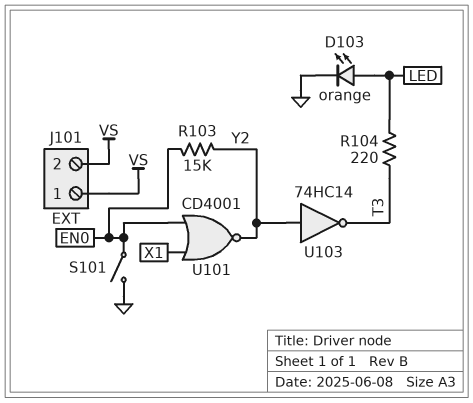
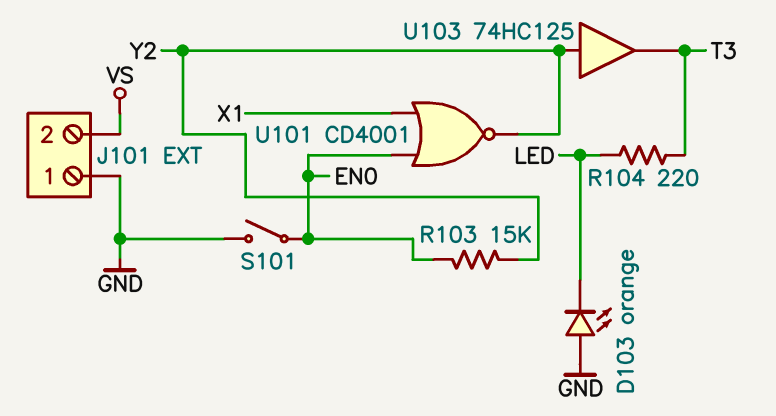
D103: LED orange (A LED, K GND) -> LED orange (A GND, K LED)
J101 pin 1: VS -> GND
U103: NOT 74HC14 (in Y2, out T3) -> buffer 74HC125 (in Y2, out T3)

